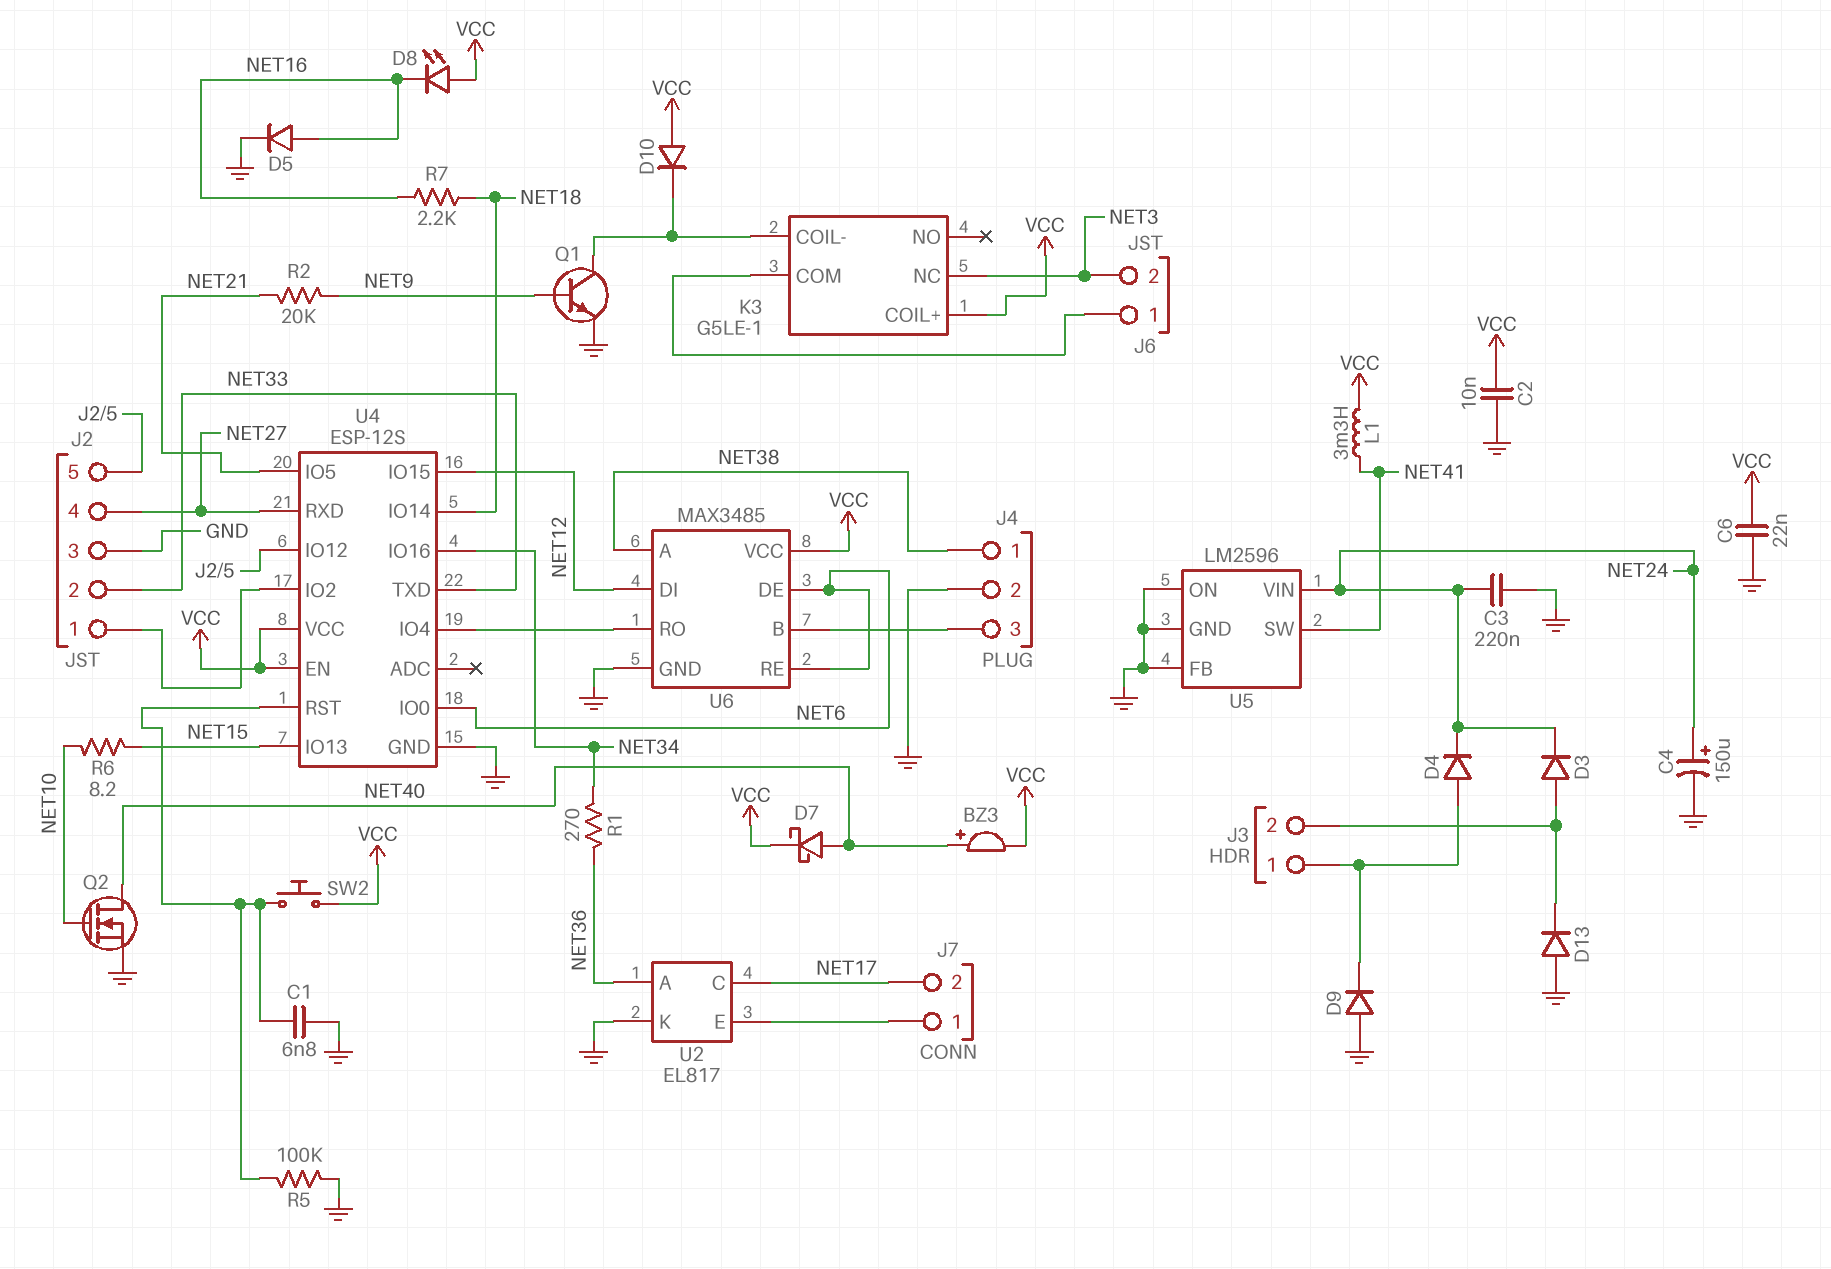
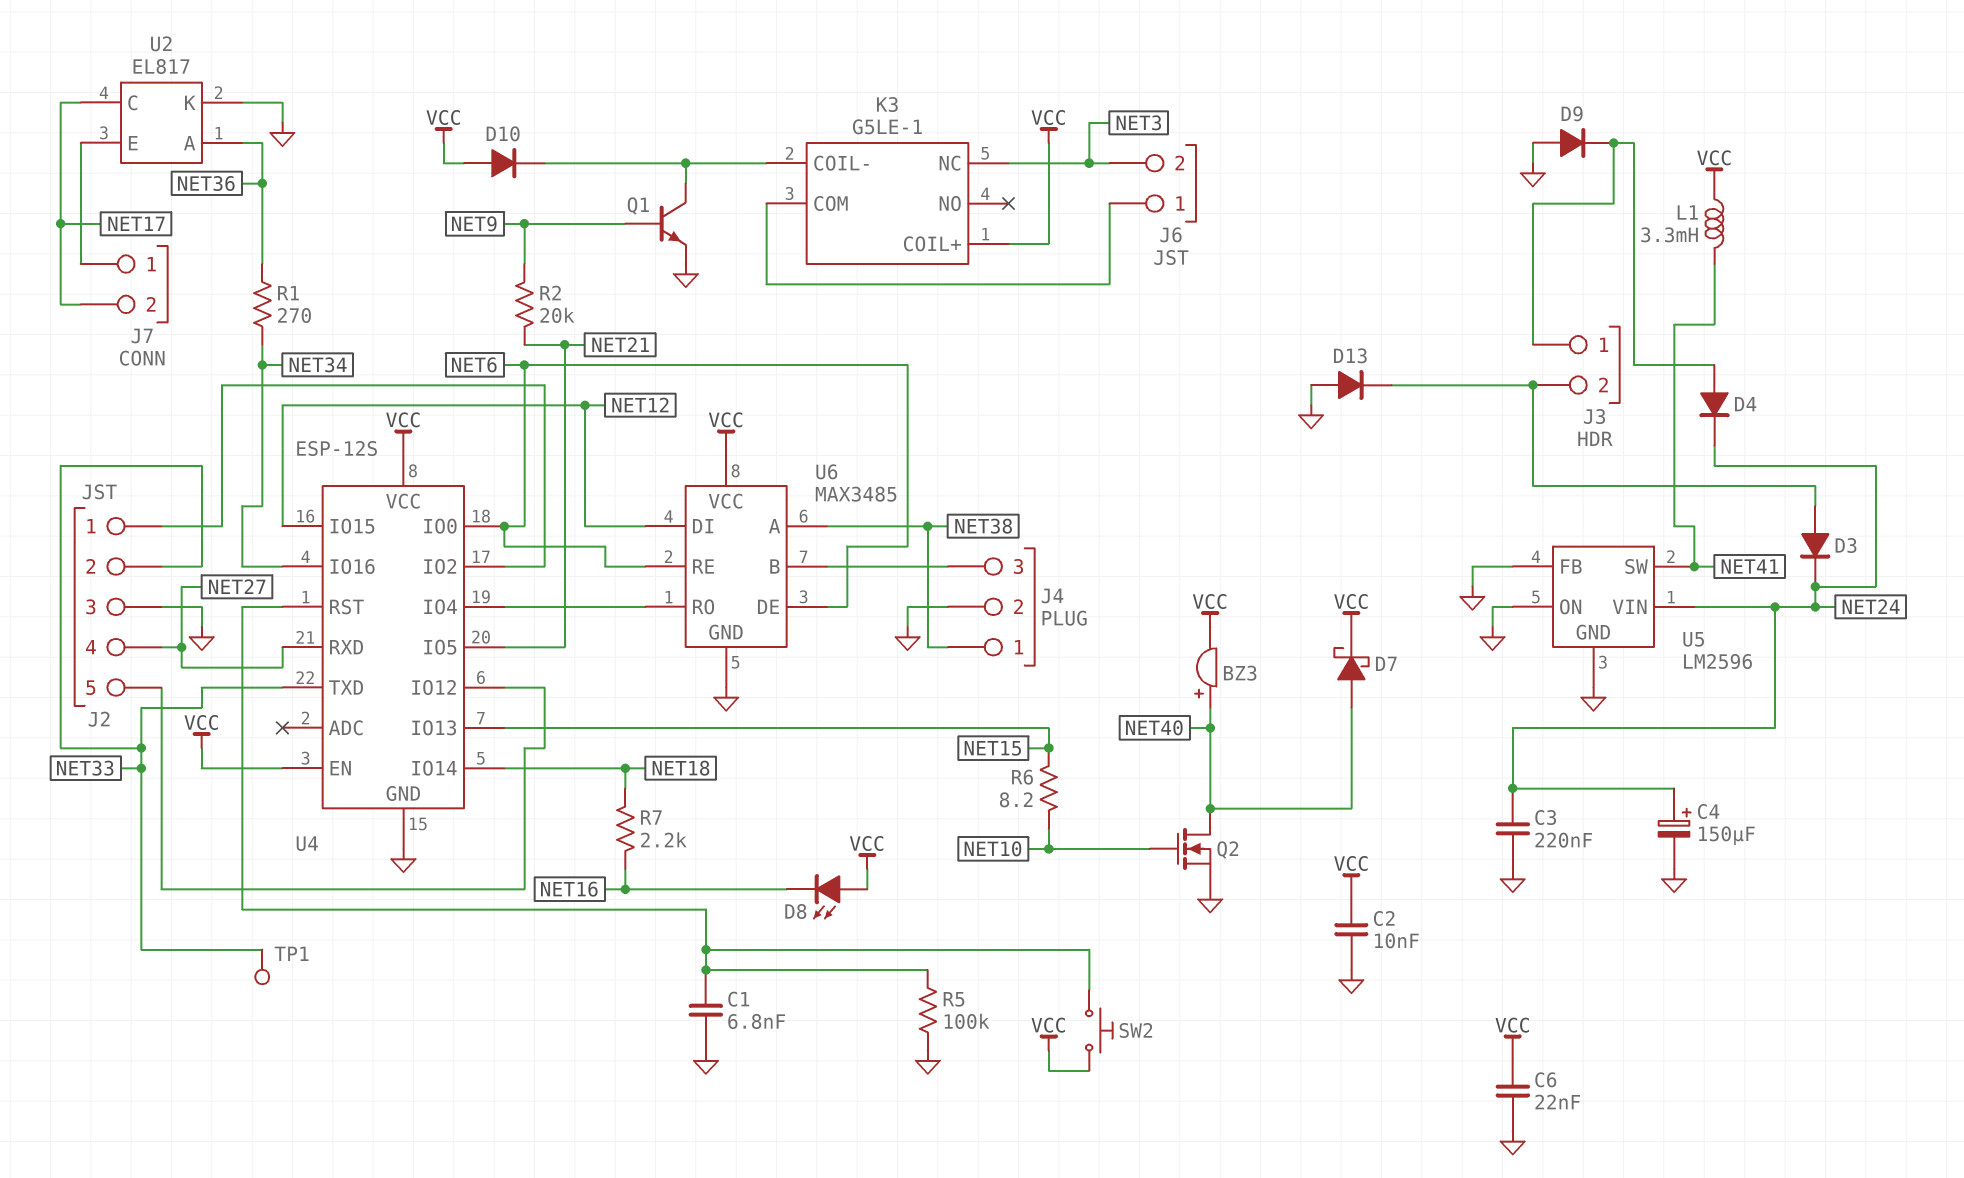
D5: diode (A NET16, K GND) -> none
TP1: none -> test point (NET33)

